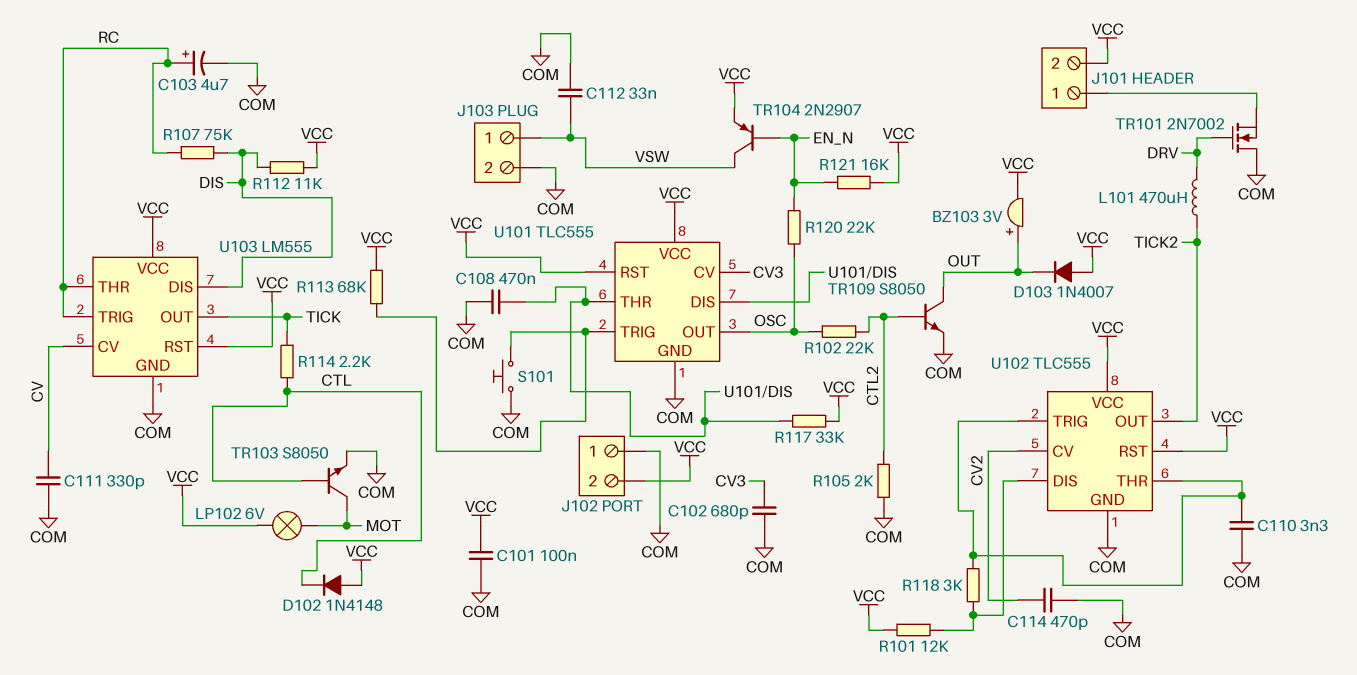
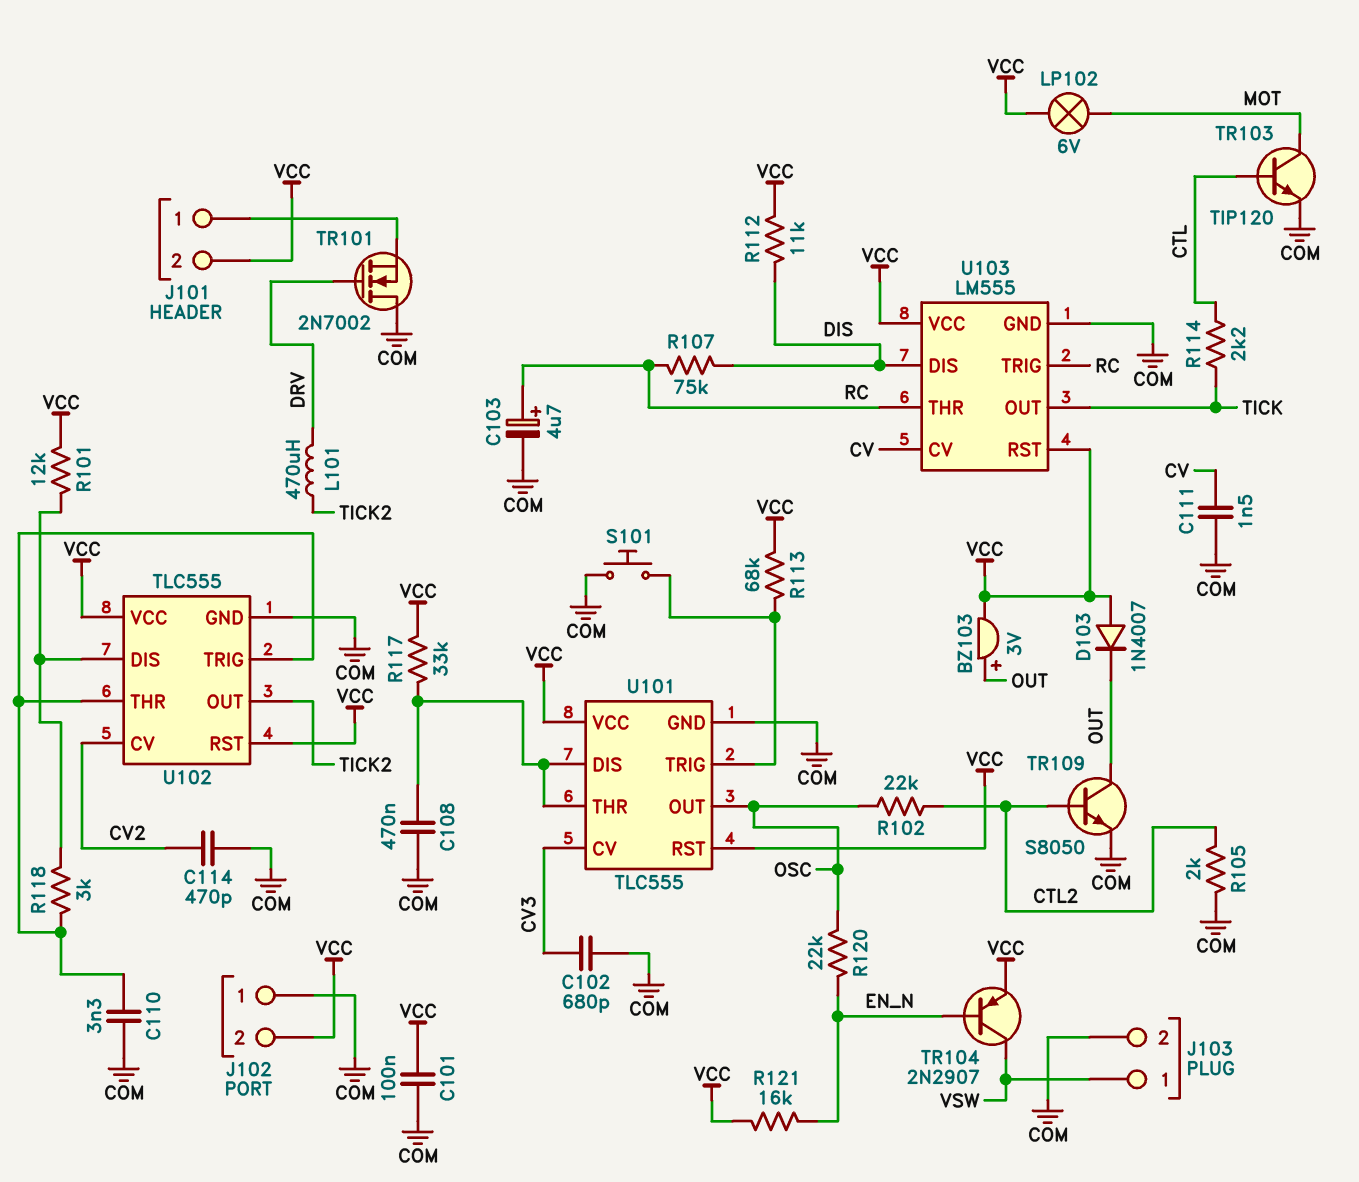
C111: 330pF (COM, CV) -> 1.5nF (COM, CV)
C112: 33nF (COM, VSW) -> none
D102: diode 1N4148 (A VCC, K CTL) -> none
TR103: NPN S8050 (B CTL, C MOT, E COM) -> NPN TIP120 (B CTL, C MOT, E COM)

